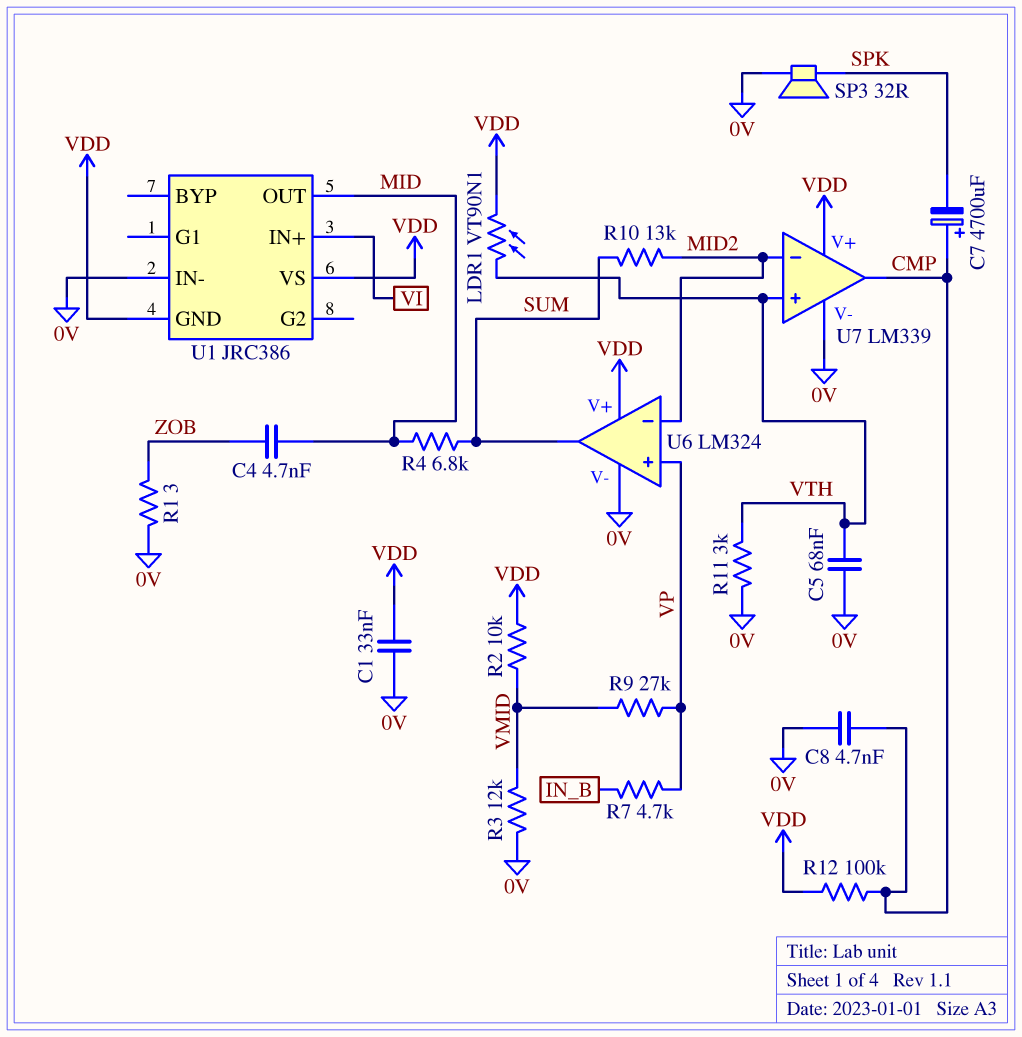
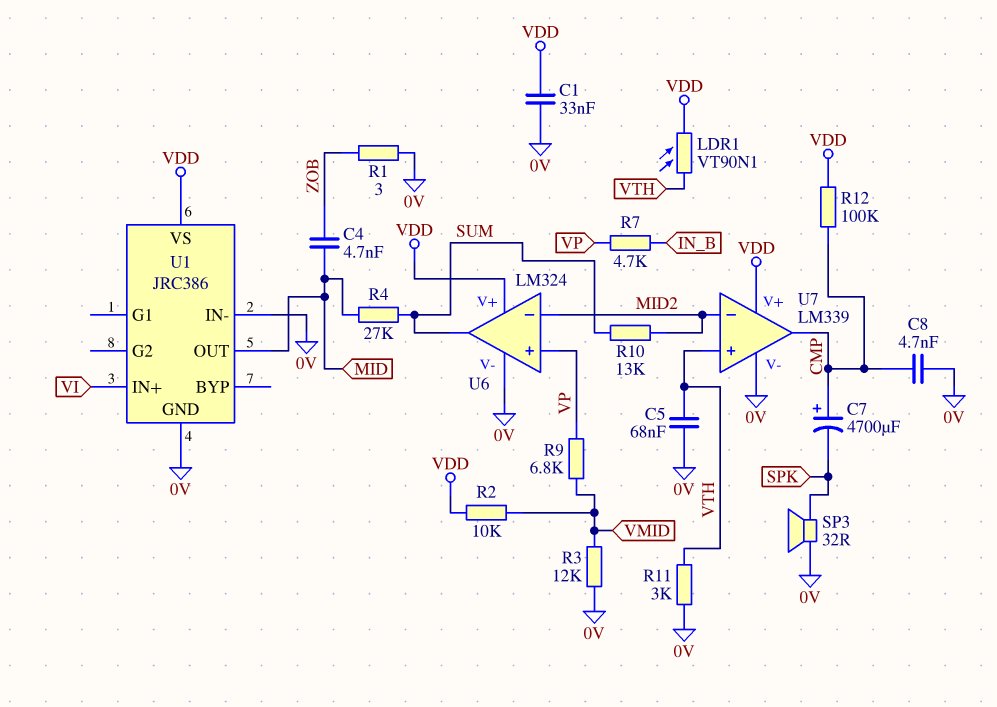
R4: 6.8k (MID, SUM) -> 27k (MID, SUM)
R9: 27k (VMID, VP) -> 6.8k (VMID, VP)
U1 pin GND: VDD -> 0V

